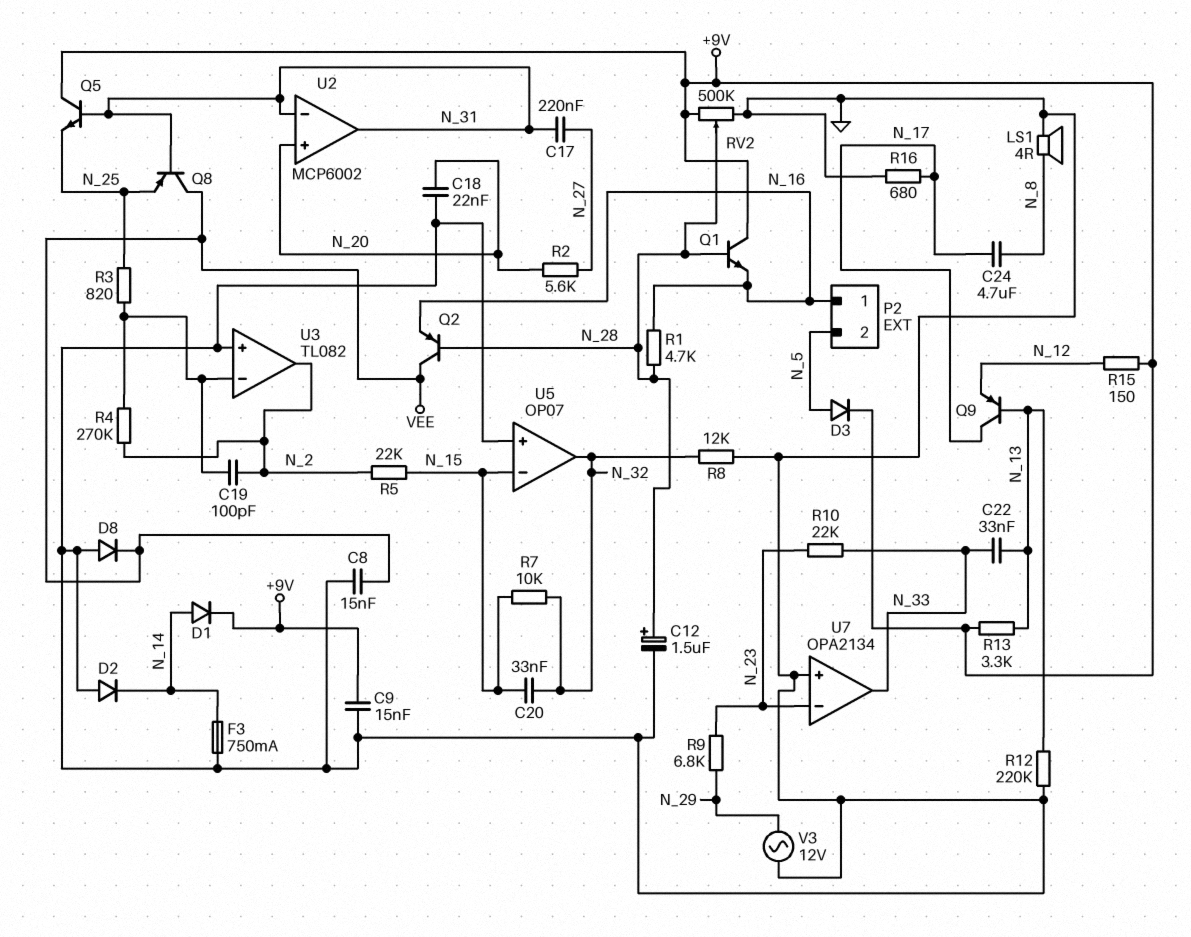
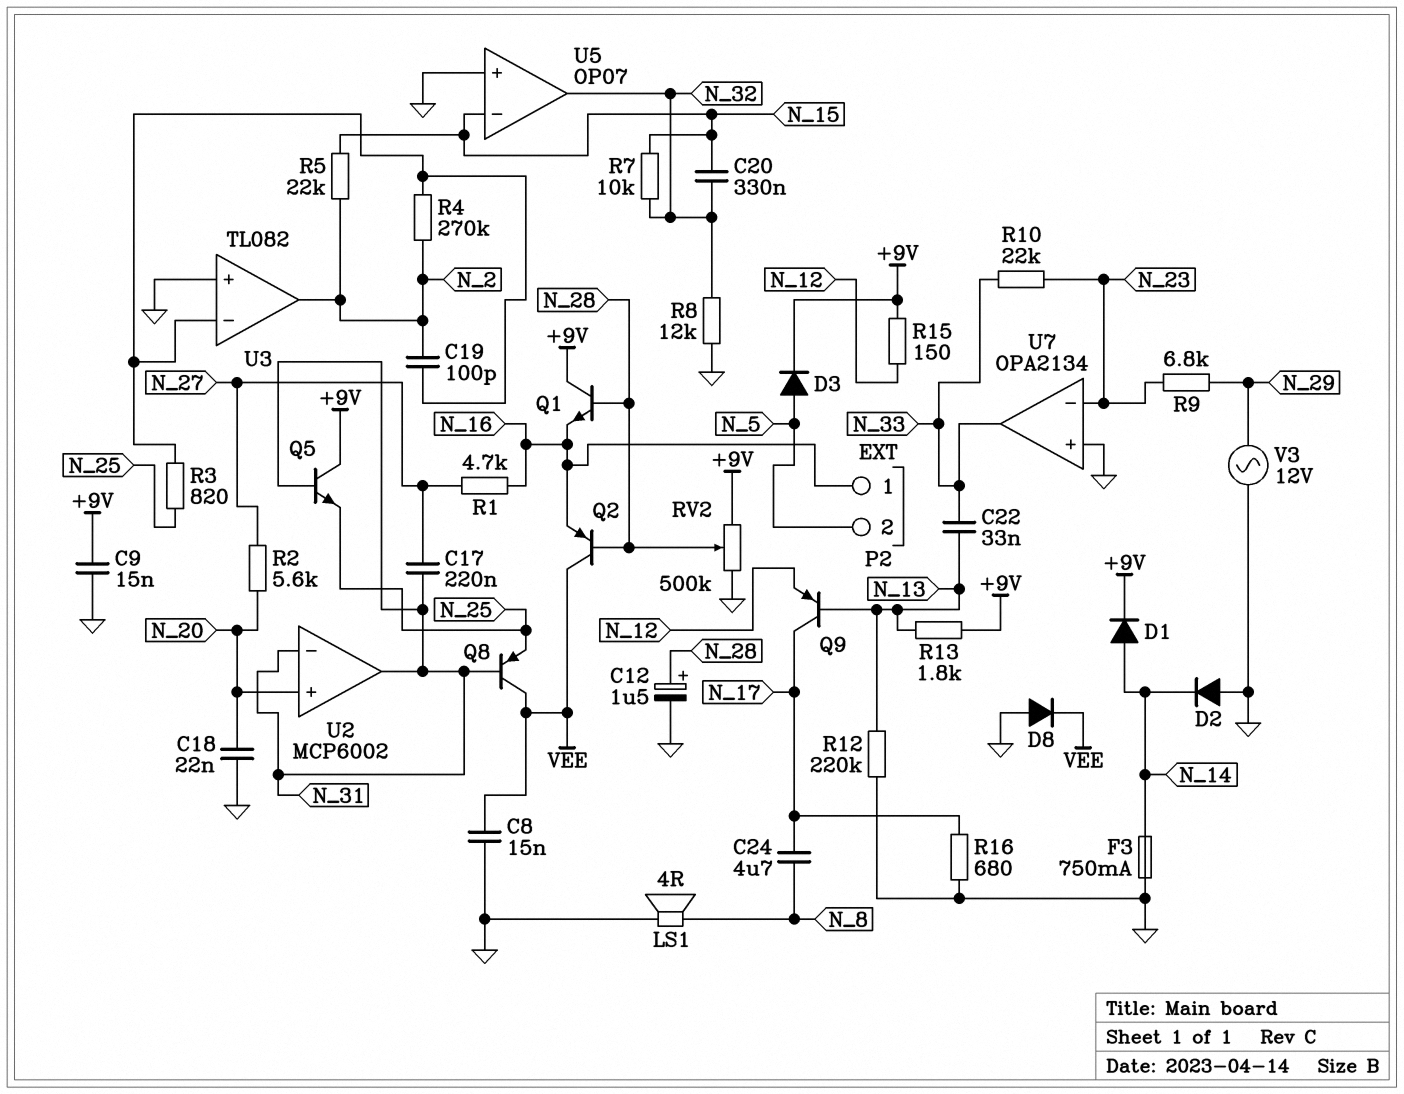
C20: 33nF (N_15, N_32) -> 330nF (N_15, N_32)
R1: 4.7k (N_16, N_28) -> 4.7k (N_16, N_27)
R13: 3.3k (+9V, N_13) -> 1.8k (+9V, N_13)

